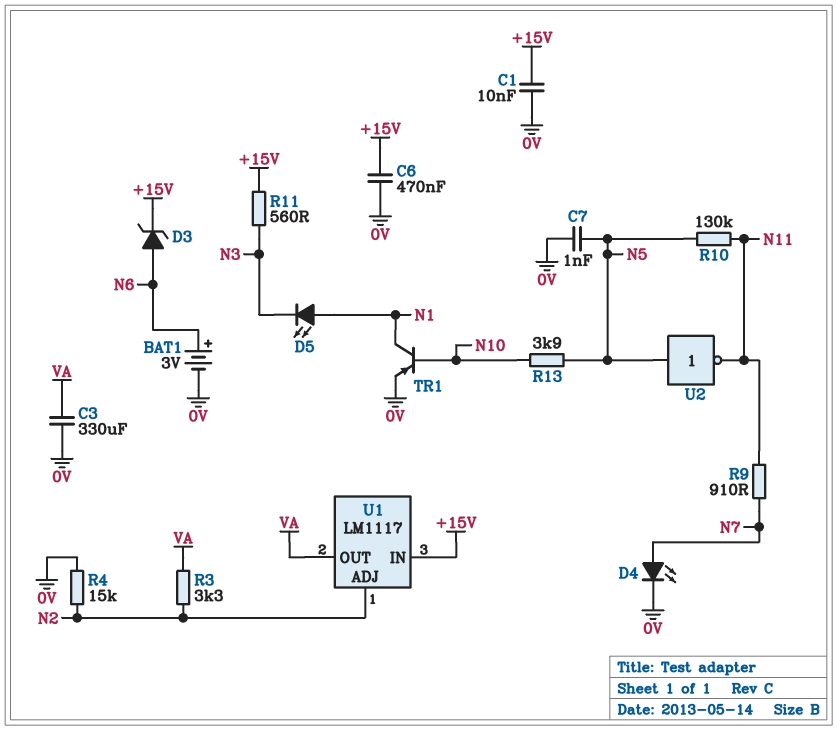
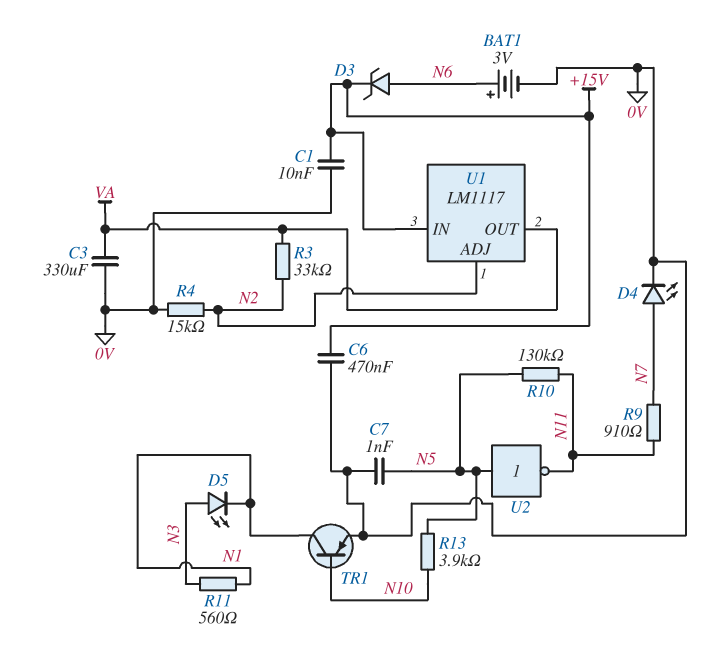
D5: LED (A N1, K N3) -> LED (A N3, K N1)
R3: 3.3k (N2, VA) -> 33k (N2, VA)
R11: 560 (+15V, N3) -> 560 (N1, N3)

